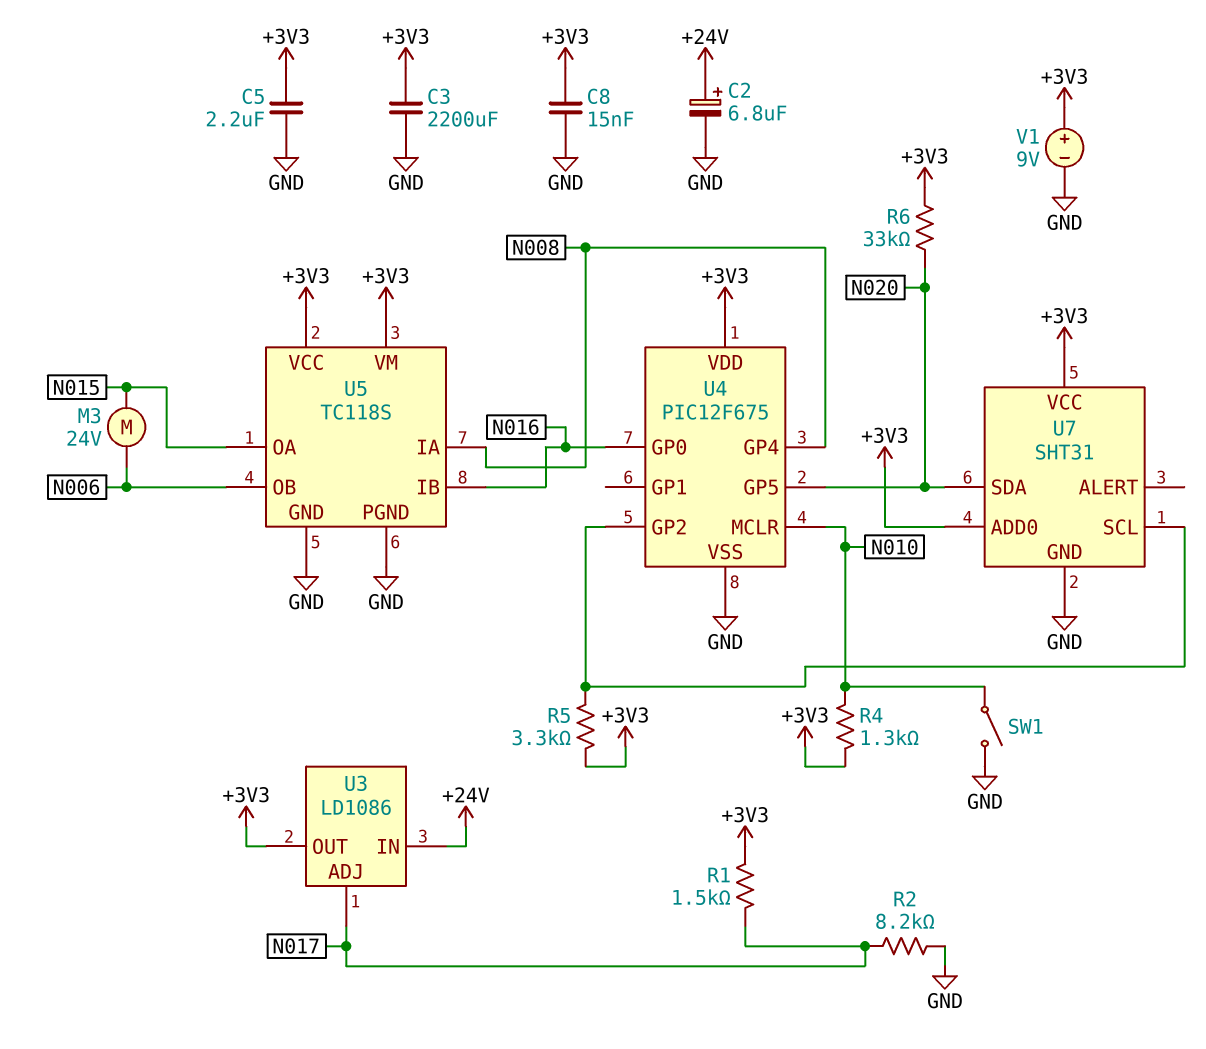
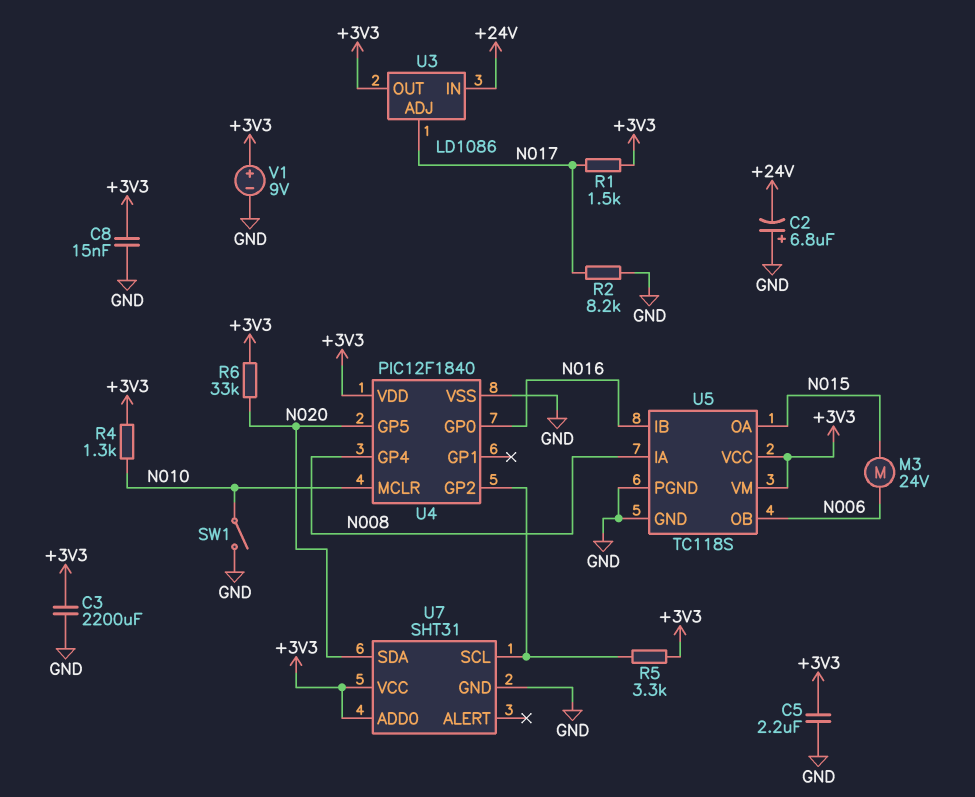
C2: 6.8uF (plus +24V, minus GND) -> 6.8uF (plus GND, minus +24V)
U4: PIC12F675 -> PIC12F1840

